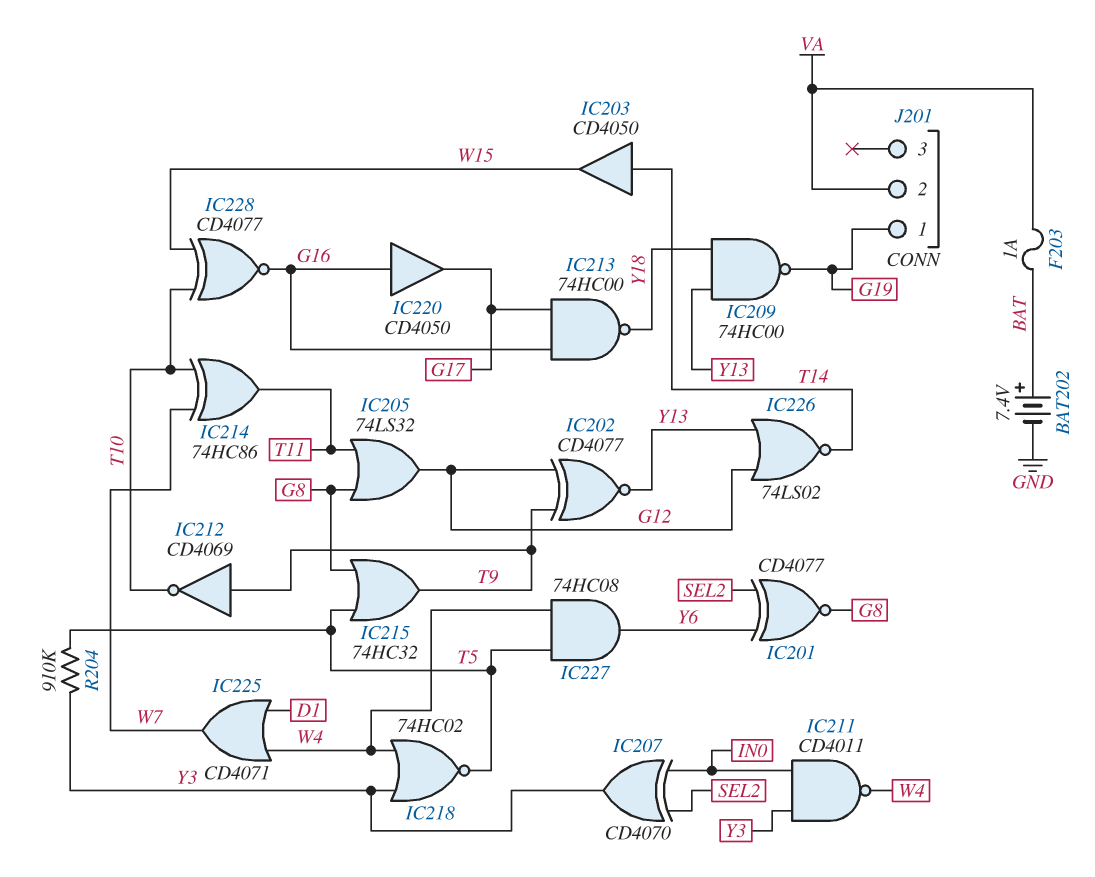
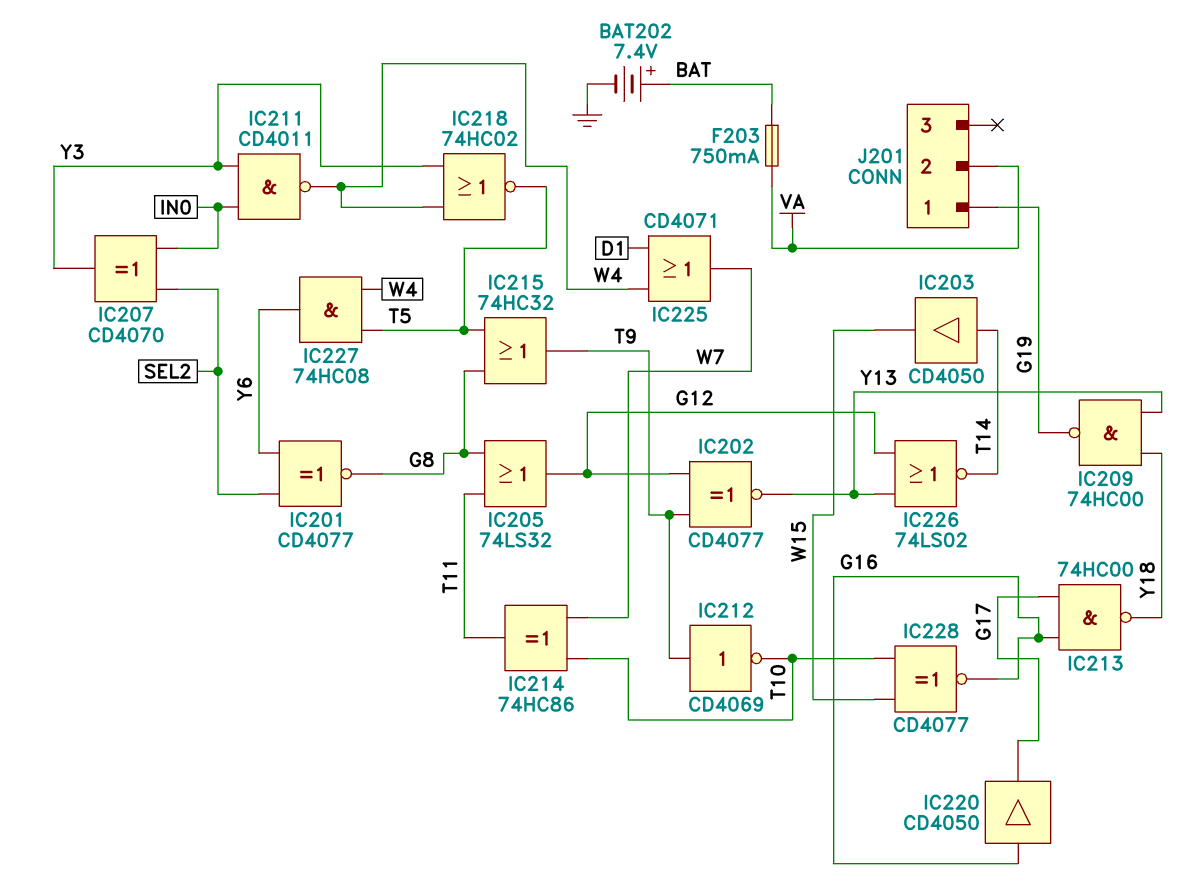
F203: 1A (BAT, VA) -> 750mA (BAT, VA)
R204: 910k (T5, Y3) -> none

